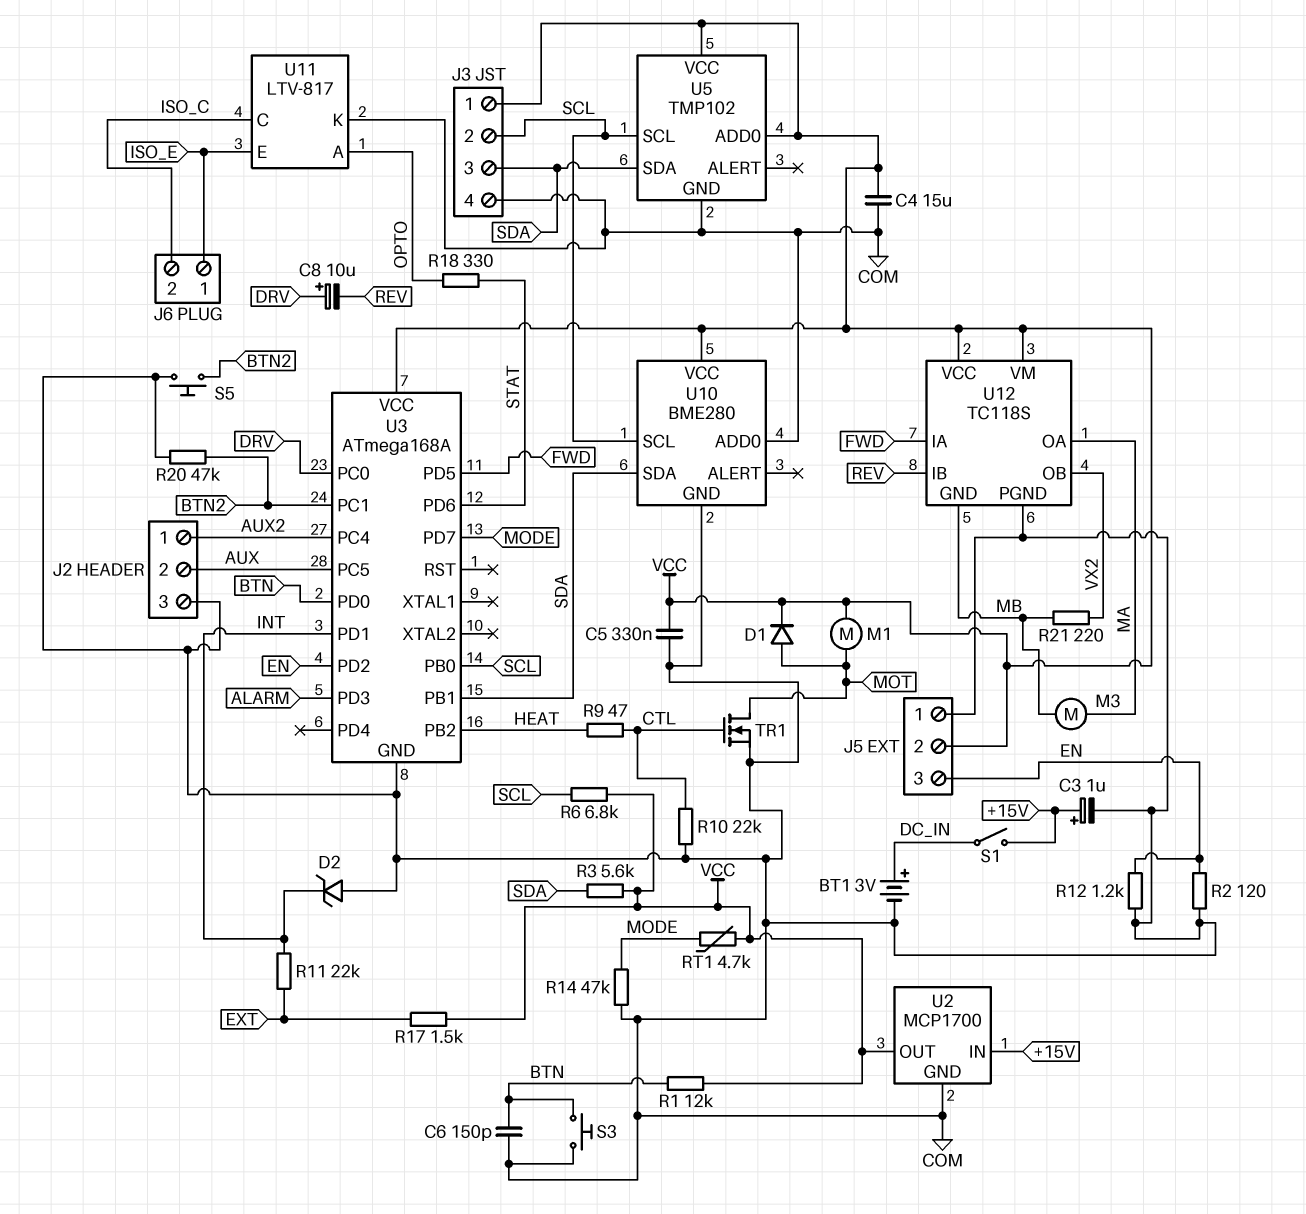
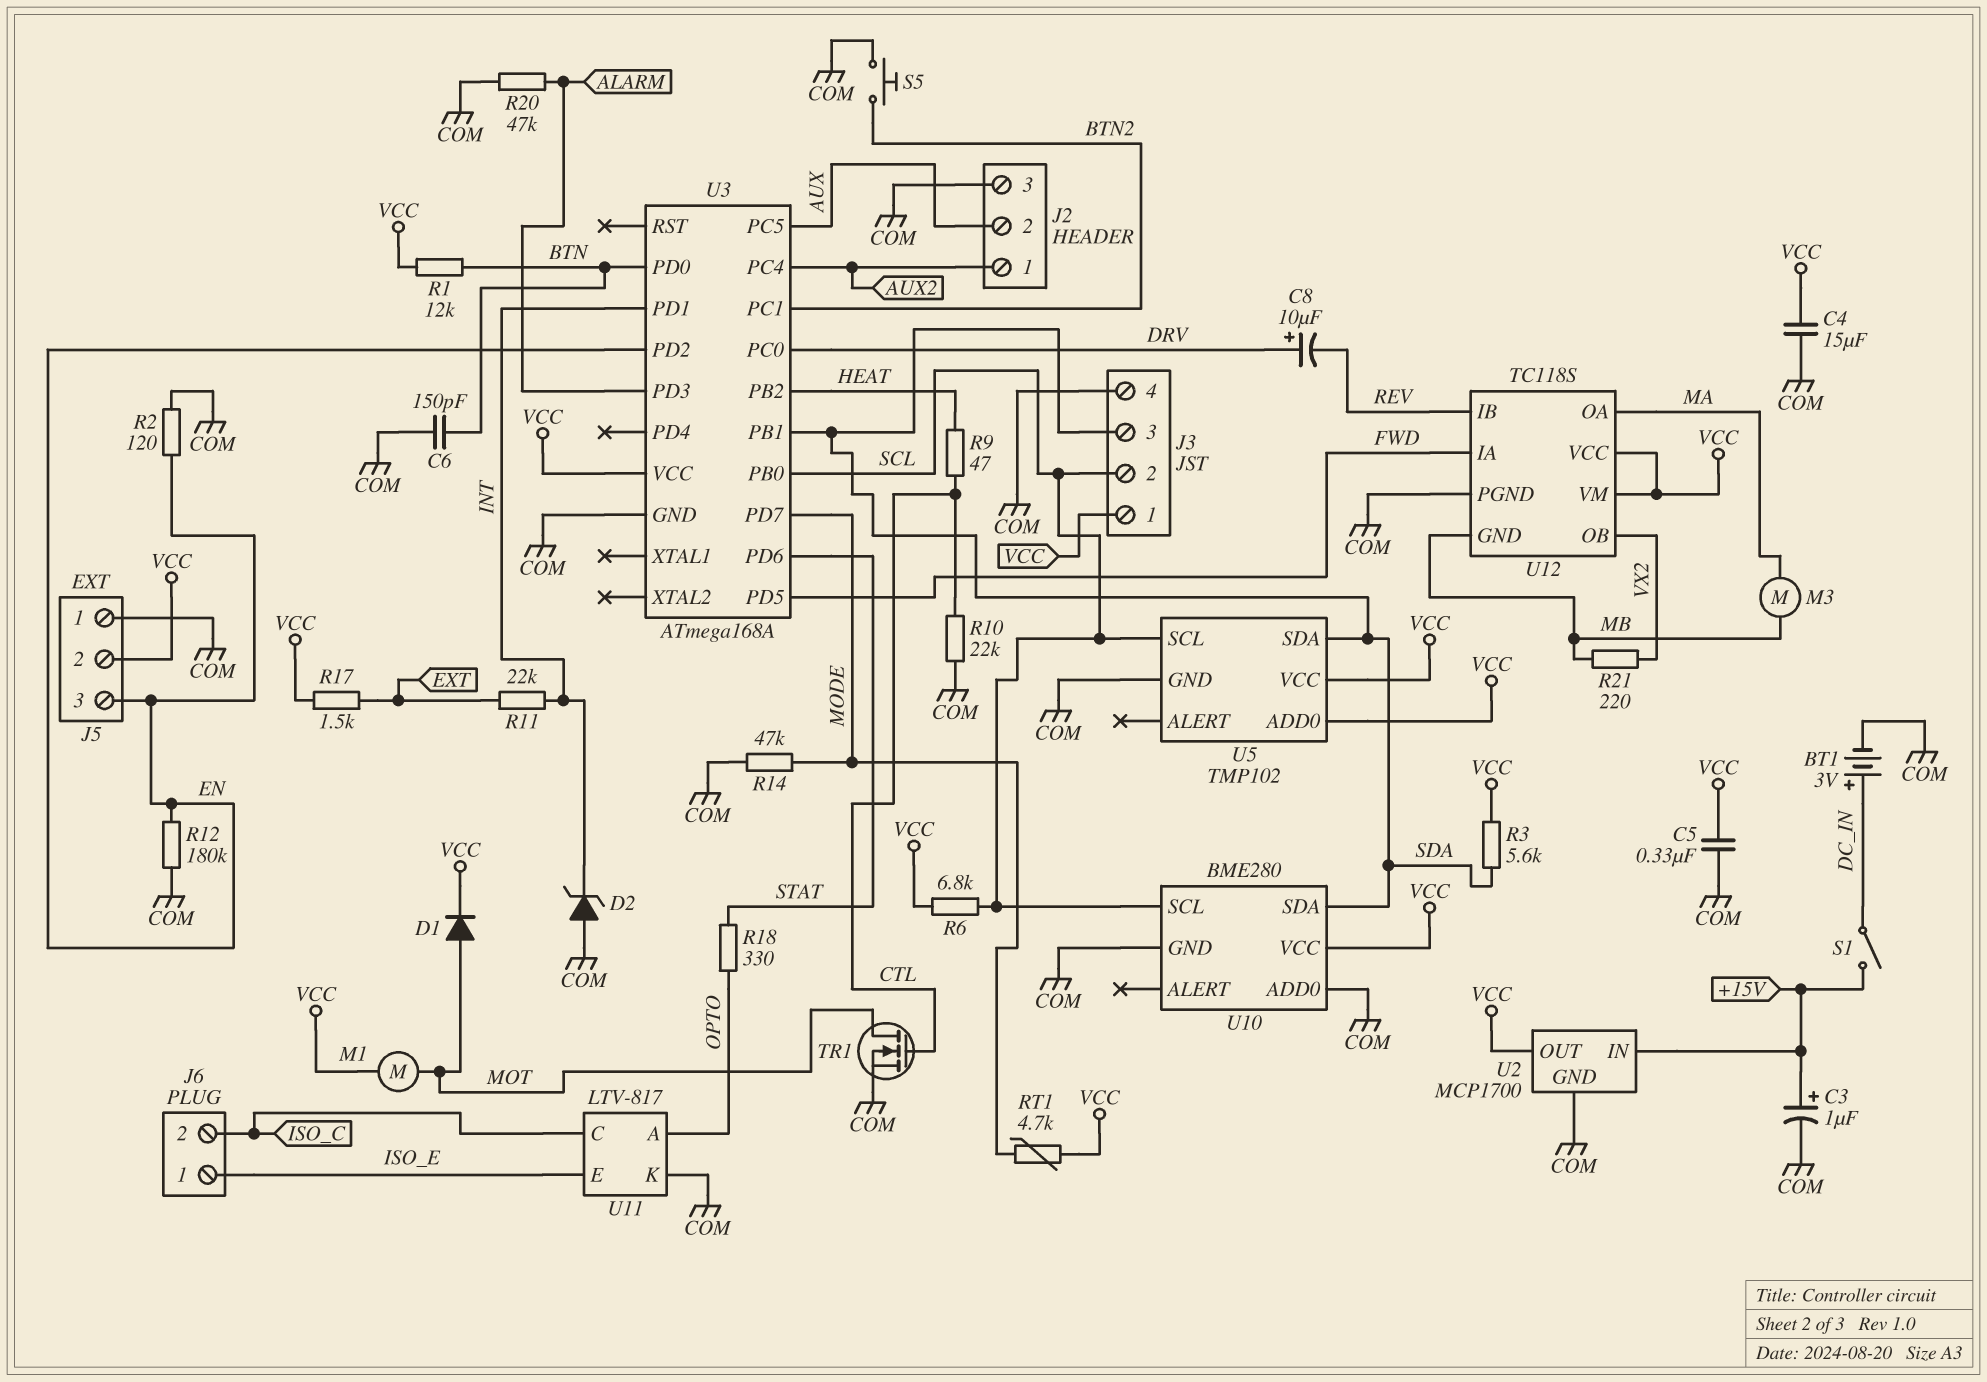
R12: 1.2k (COM, EN) -> 180k (COM, EN)
R20: 47k (BTN2, COM) -> 47k (ALARM, COM)
S3: button (BTN, COM) -> none

